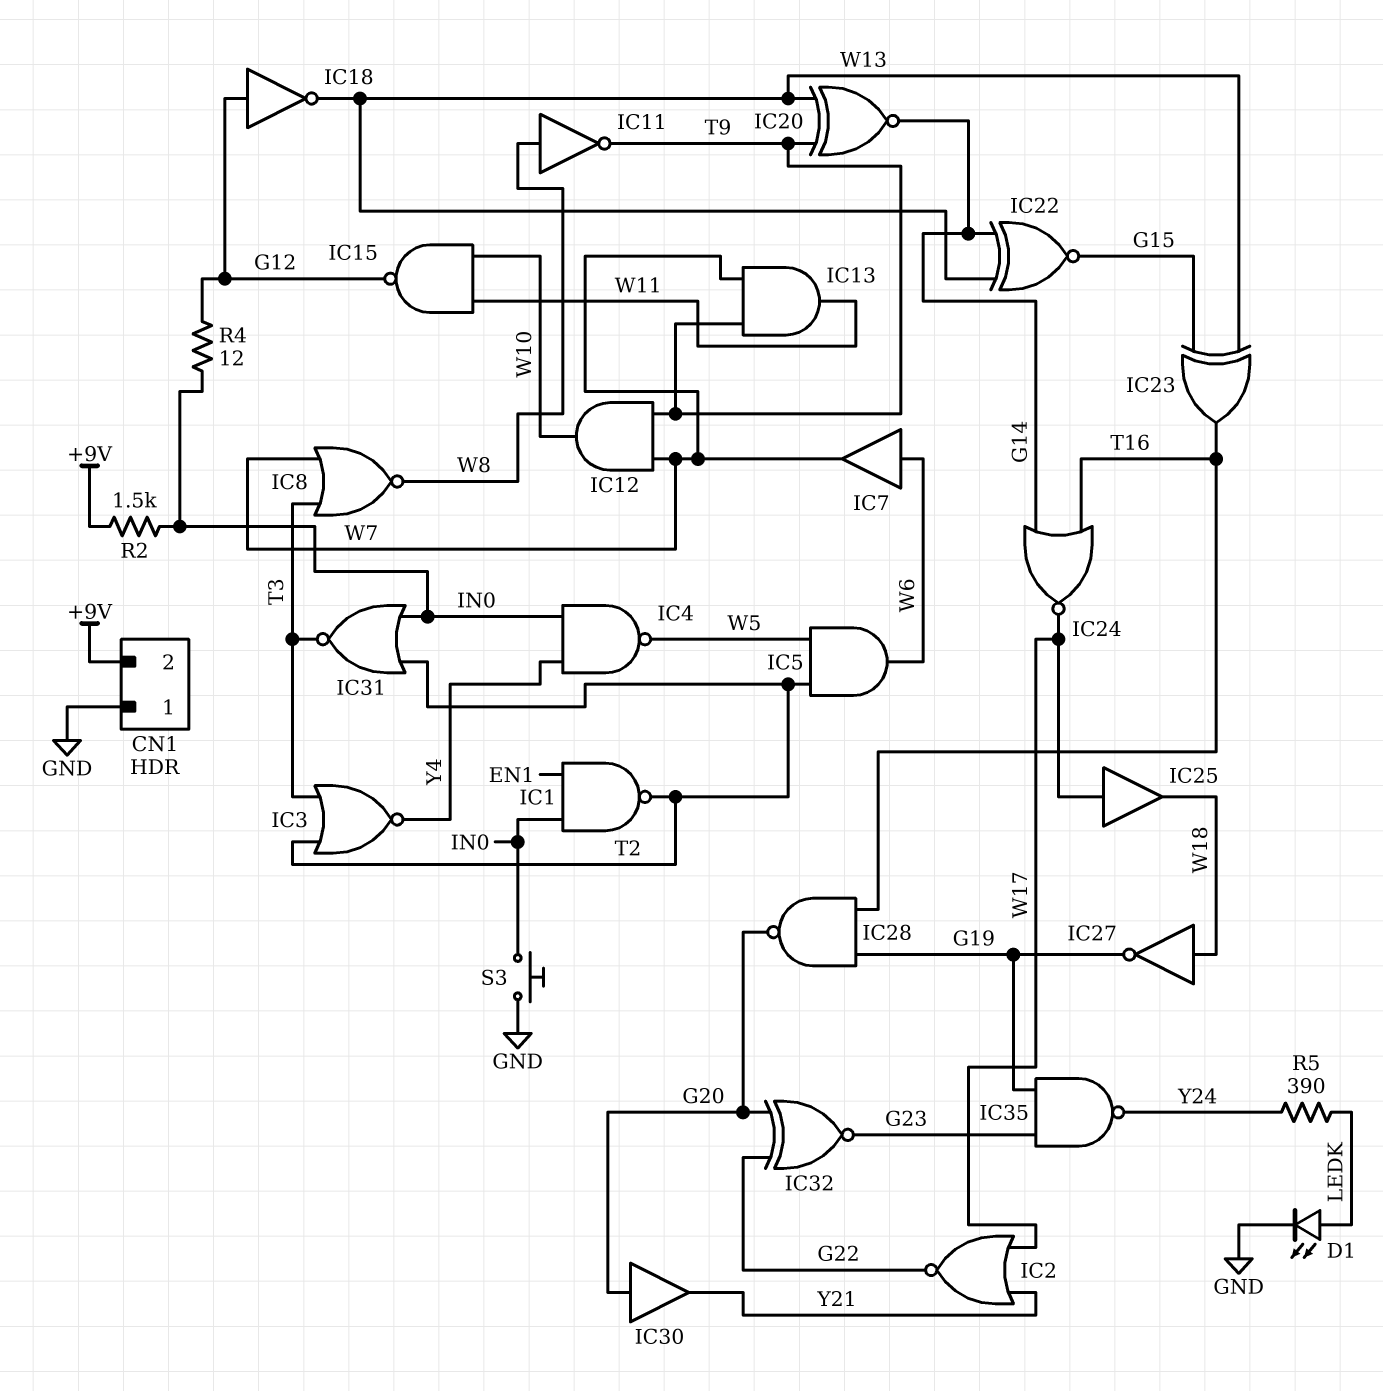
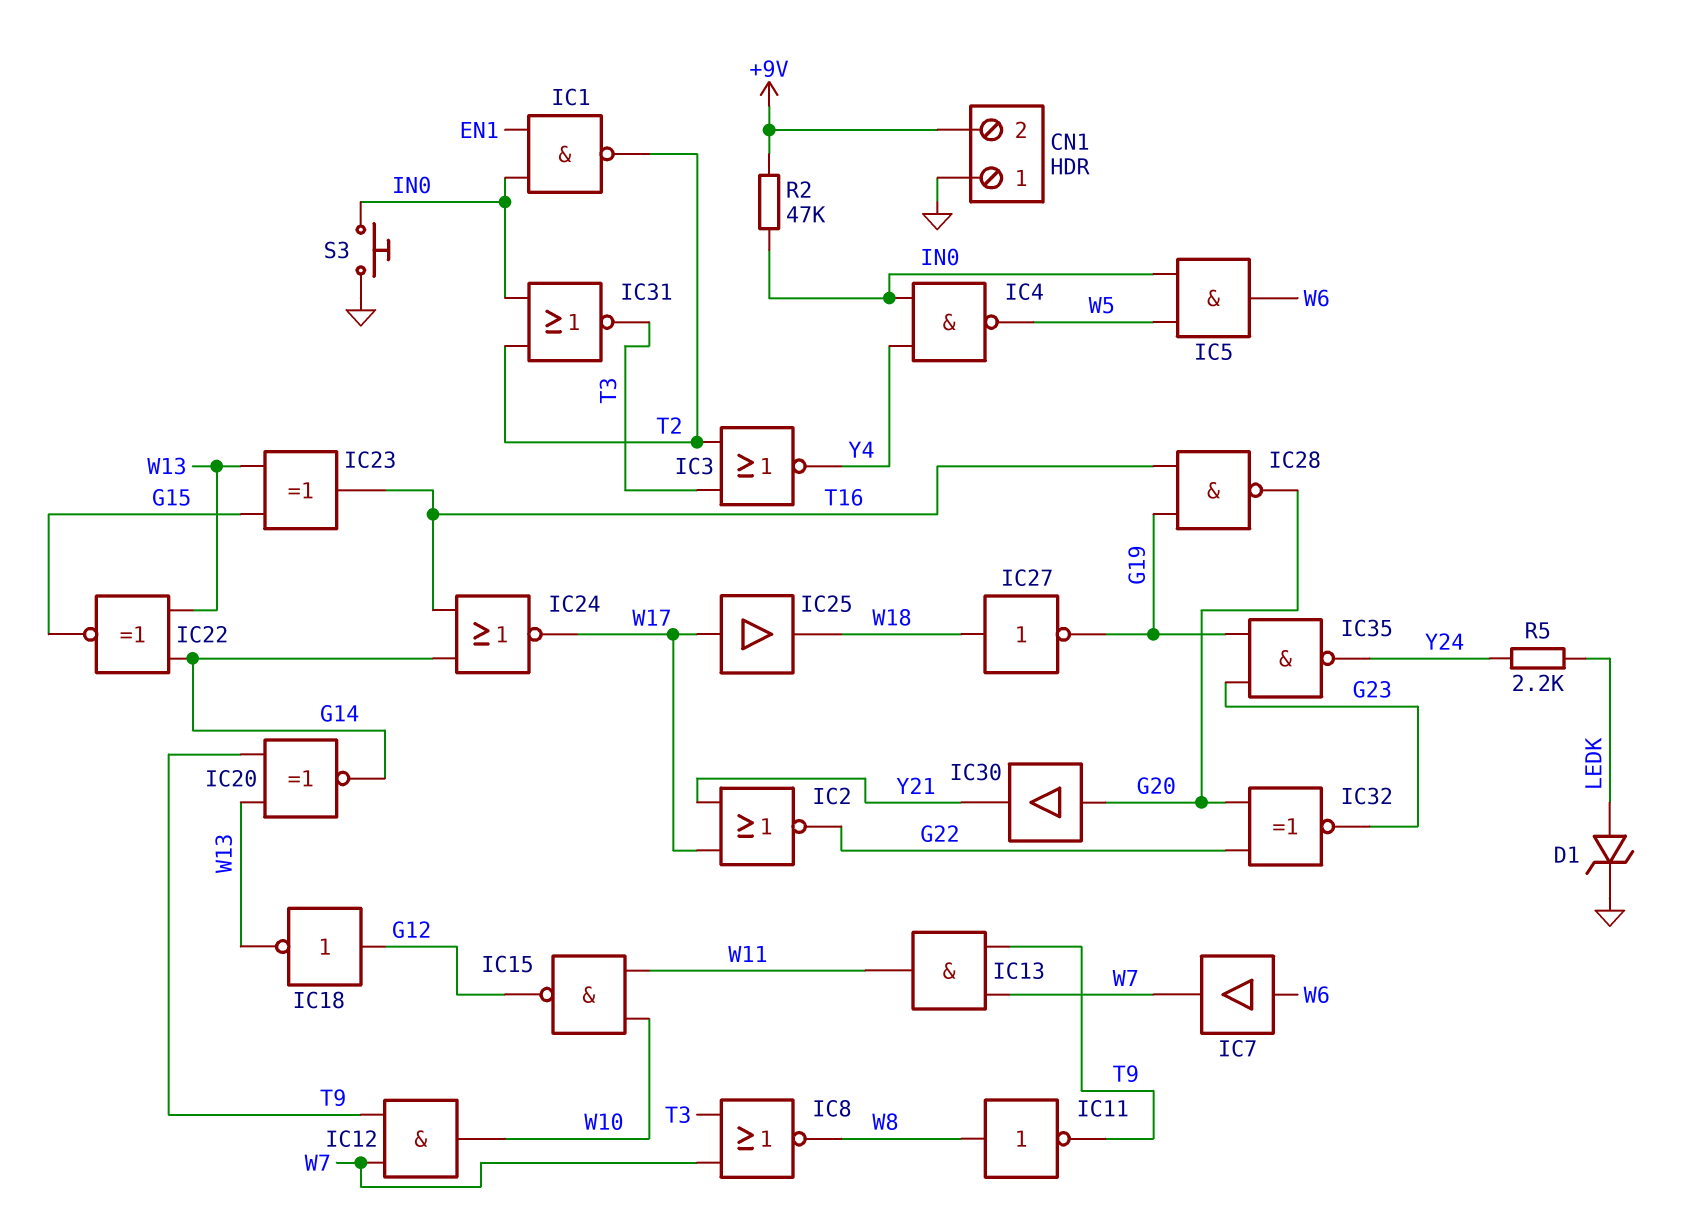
D1: LED (A LEDK, K GND) -> zener (A LEDK, K GND)
IC5: AND (in T2, in W5, out W6) -> AND (in IN0, in W5, out W6)
R2: 1.5k (+9V, IN0) -> 47k (+9V, IN0)
R4: 12 (G12, IN0) -> none
R5: 390 (LEDK, Y24) -> 2.2k (LEDK, Y24)

